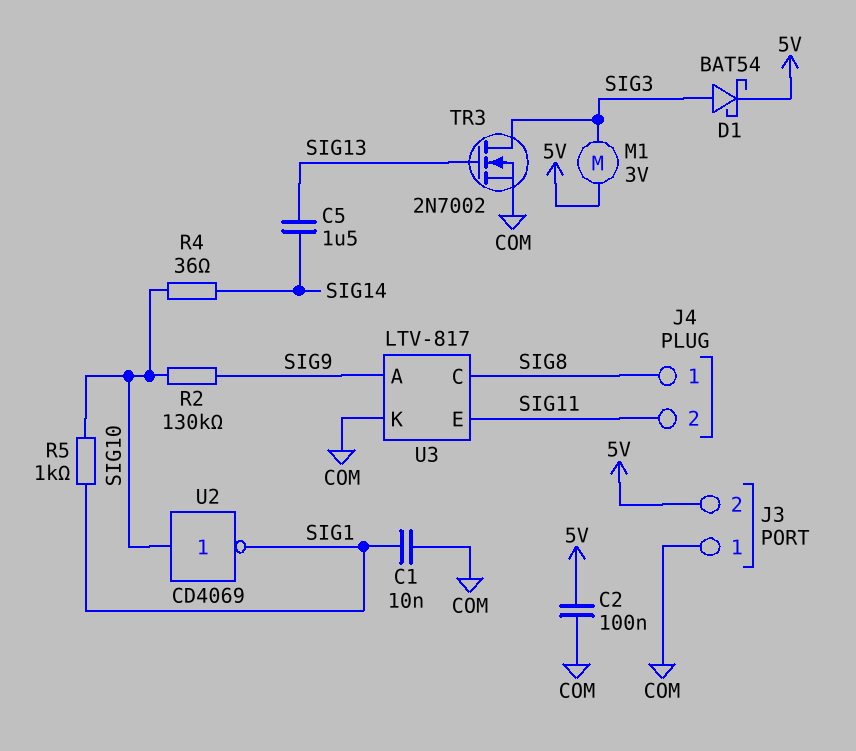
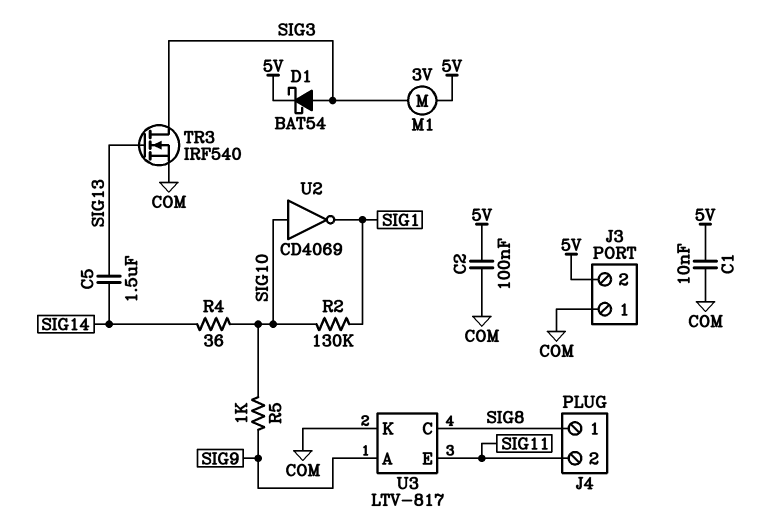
C1: 10nF (COM, SIG1) -> 10nF (5V, COM)
R2: 130k (SIG9, SIG10) -> 130k (SIG1, SIG10)
R5: 1k (SIG1, SIG10) -> 1k (SIG9, SIG10)
TR3: NMOS 2N7002 (G SIG13, D SIG3, S COM) -> NMOS IRF540 (G SIG13, D SIG3, S COM)

